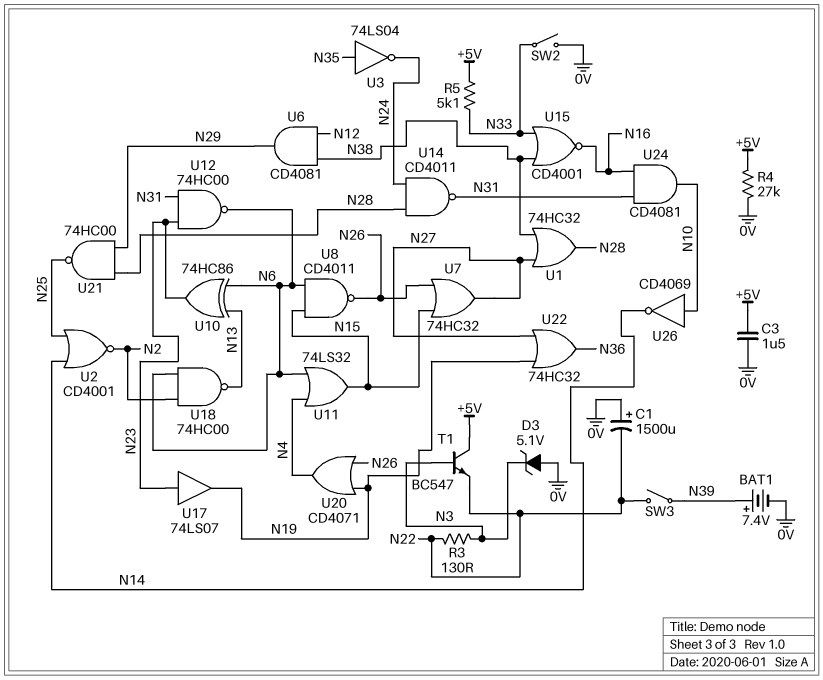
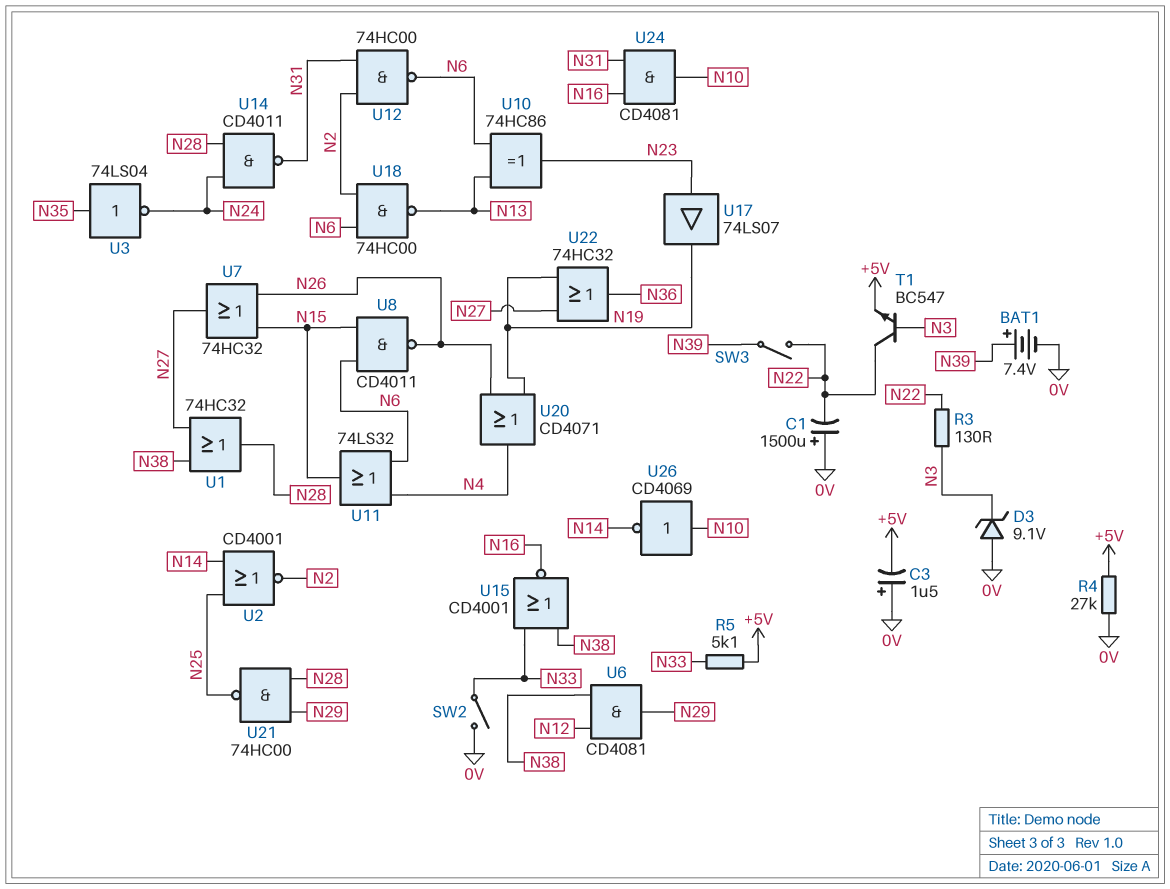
C3: 1.5uF (+5V, 0V) -> 1.5uF (plus 0V, minus +5V)
D3: zener 5.1V (A 0V, K N3) -> zener 9.1V (A 0V, K N3)
T1: NPN BC547 (B N3, C +5V, E N22) -> NPN BC547 (B N3, C N22, E +5V)
U12: NAND 74HC00 (in N23, in N31, out N6) -> NAND 74HC00 (in N2, in N31, out N6)

